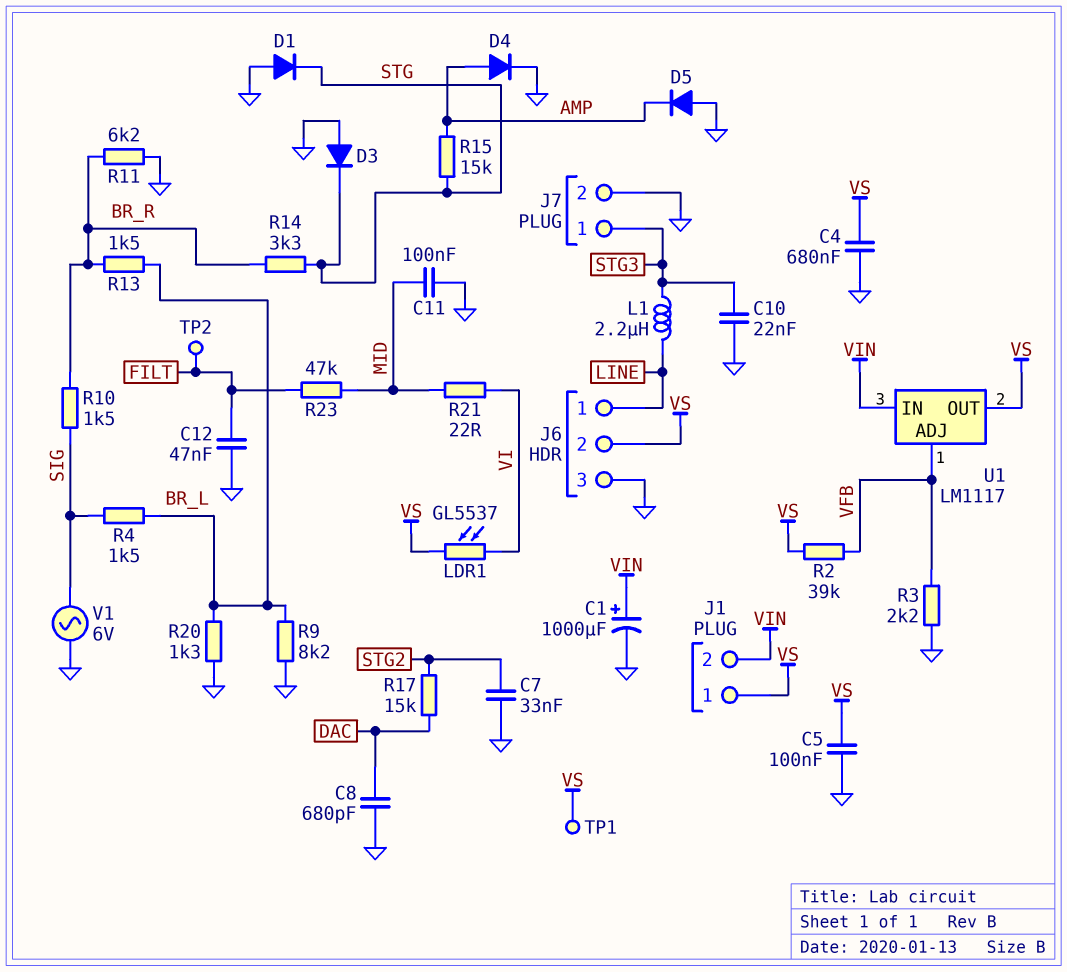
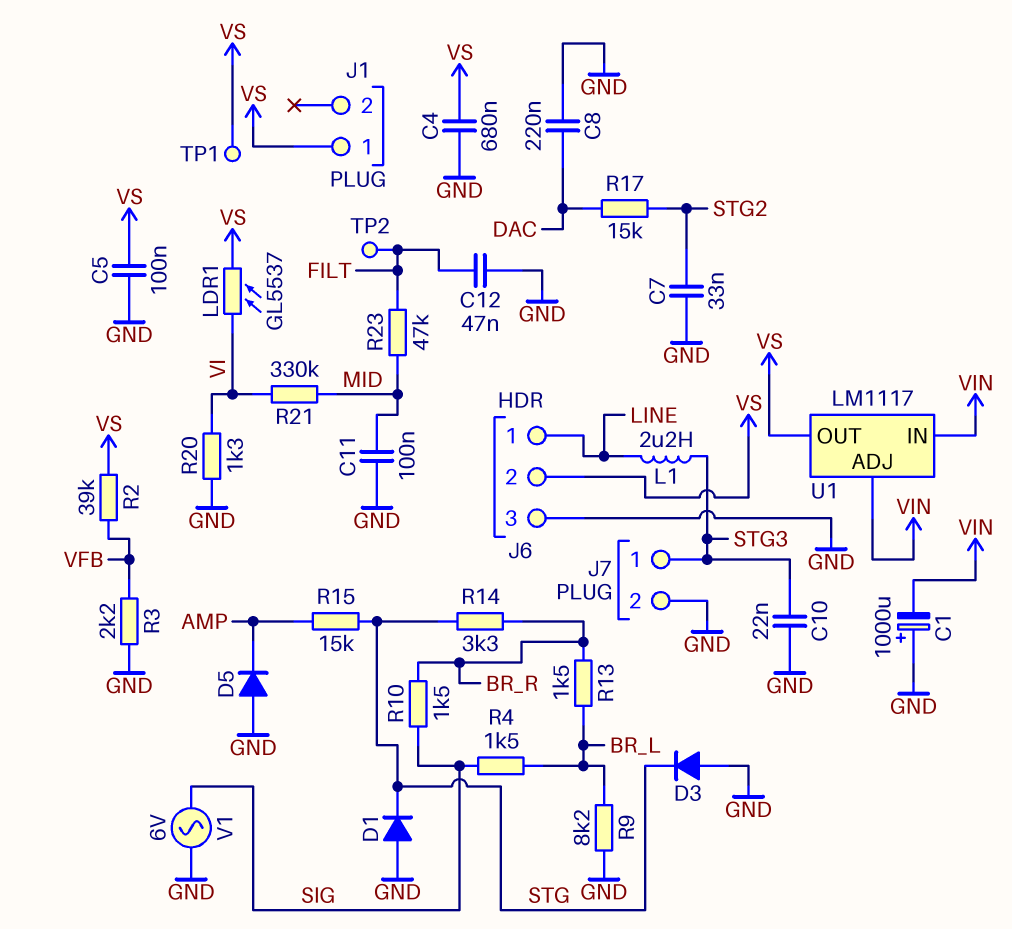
C1: 1000uF (plus VIN, minus GND) -> 1000uF (plus GND, minus VIN)
C8: 680pF (DAC, GND) -> 220nF (DAC, GND)
D4: diode (A AMP, K GND) -> none
J1 pin 2: VIN -> none
R11: 6.2k (BR_R, GND) -> none
R20: 1.3k (BR_L, GND) -> 1.3k (GND, VI)
R21: 22 (MID, VI) -> 330k (MID, VI)
U1 pin ADJ: VFB -> VIN

